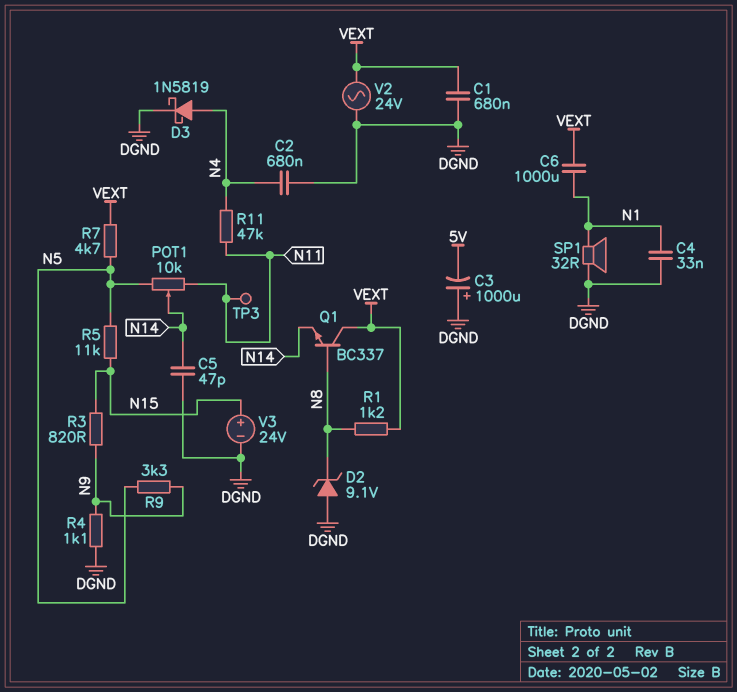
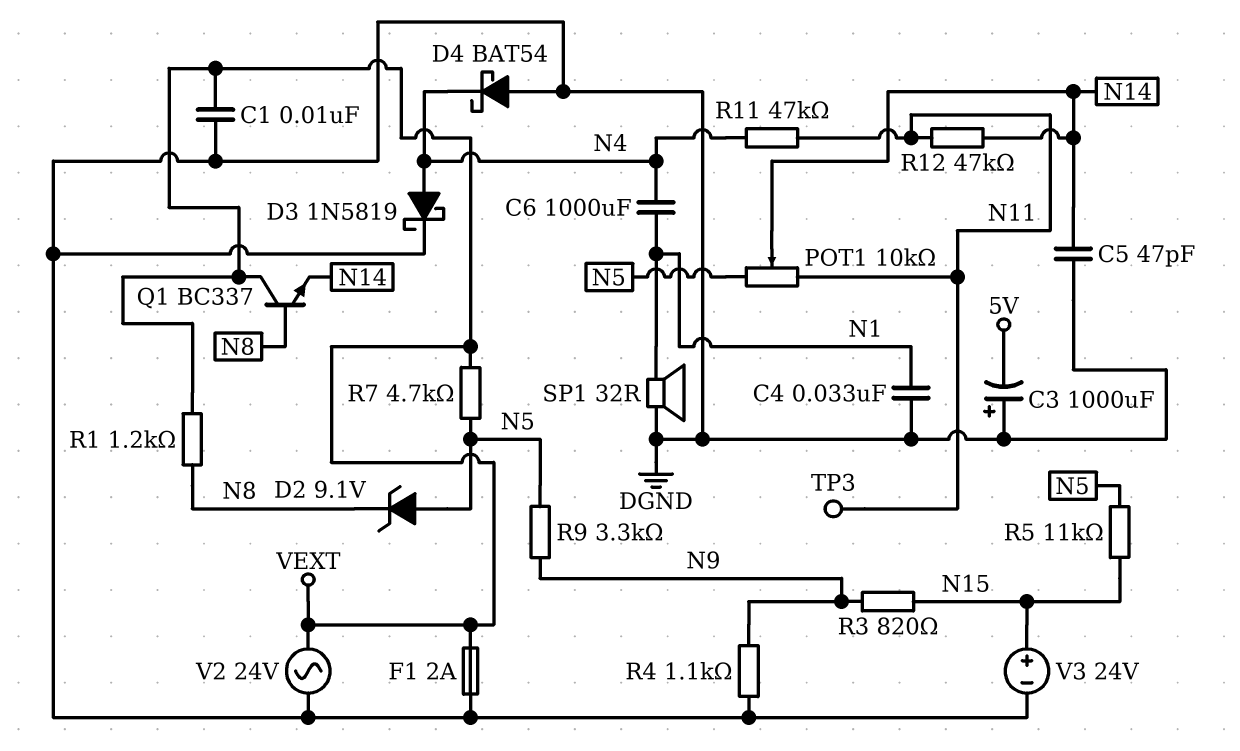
C1: 680nF (DGND, VEXT) -> 10nF (DGND, VEXT)
C2: 680nF (DGND, N4) -> none
C6: 1000uF (N1, VEXT) -> 1000uF (N1, N4)
D2: zener 9.1V (A DGND, K N8) -> zener 9.1V (A N5, K N8)
D4: none -> schottky BAT54 (A DGND, K N4)
F1: none -> 2A (DGND, VEXT)
R12: none -> 47k (N11, N14)

